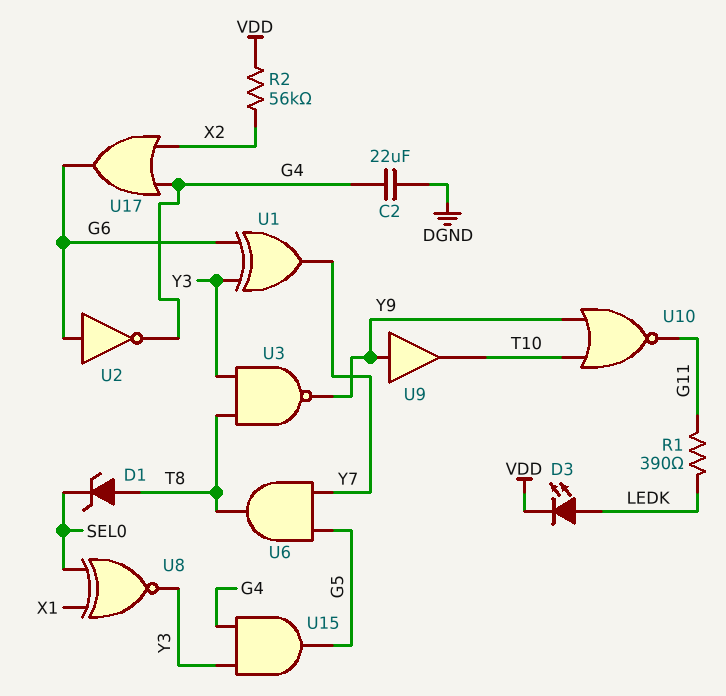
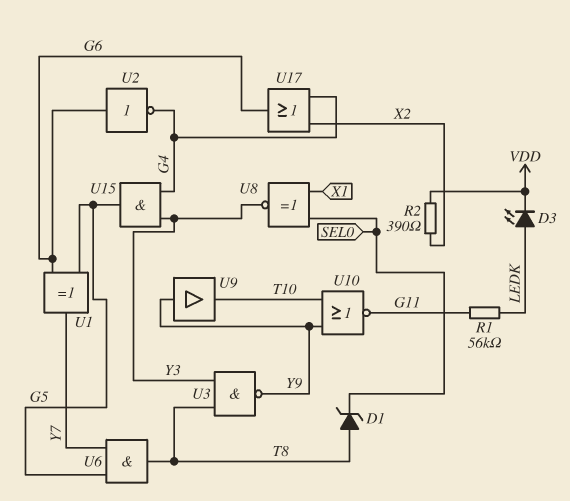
C2: 22uF (DGND, G4) -> none
R1: 390 (G11, LEDK) -> 56k (G11, LEDK)
R2: 56k (VDD, X2) -> 390 (VDD, X2)
U1: XOR (in G6, in Y3, out Y7) -> XOR (in G5, in G6, out Y7)

